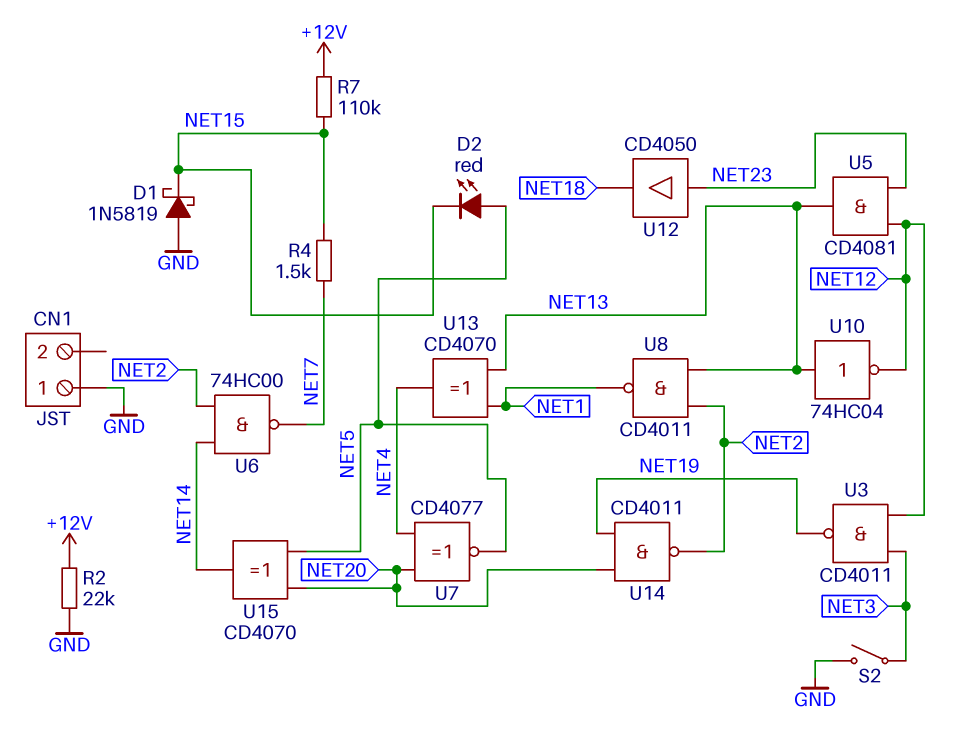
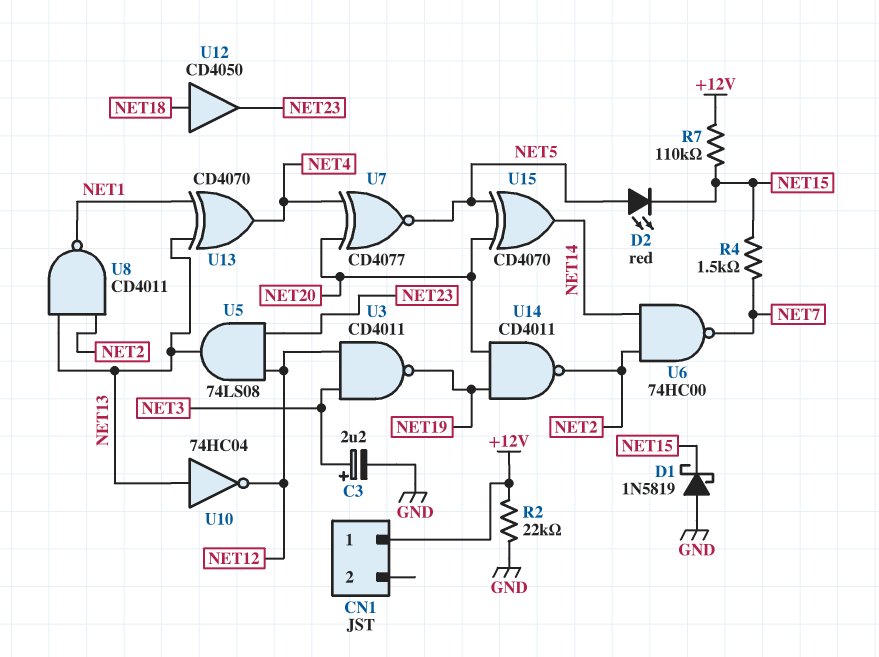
C3: none -> 2.2uF (plus NET3, minus GND)
CN1 pin 1: GND -> +12V
S2: switch (GND, NET3) -> none
U5: AND CD4081 (in NET12, in NET23, out NET13) -> AND 74LS08 (in NET12, in NET23, out NET13)
U12: buffer CD4050 (in NET23, out NET18) -> buffer CD4050 (in NET18, out NET23)

